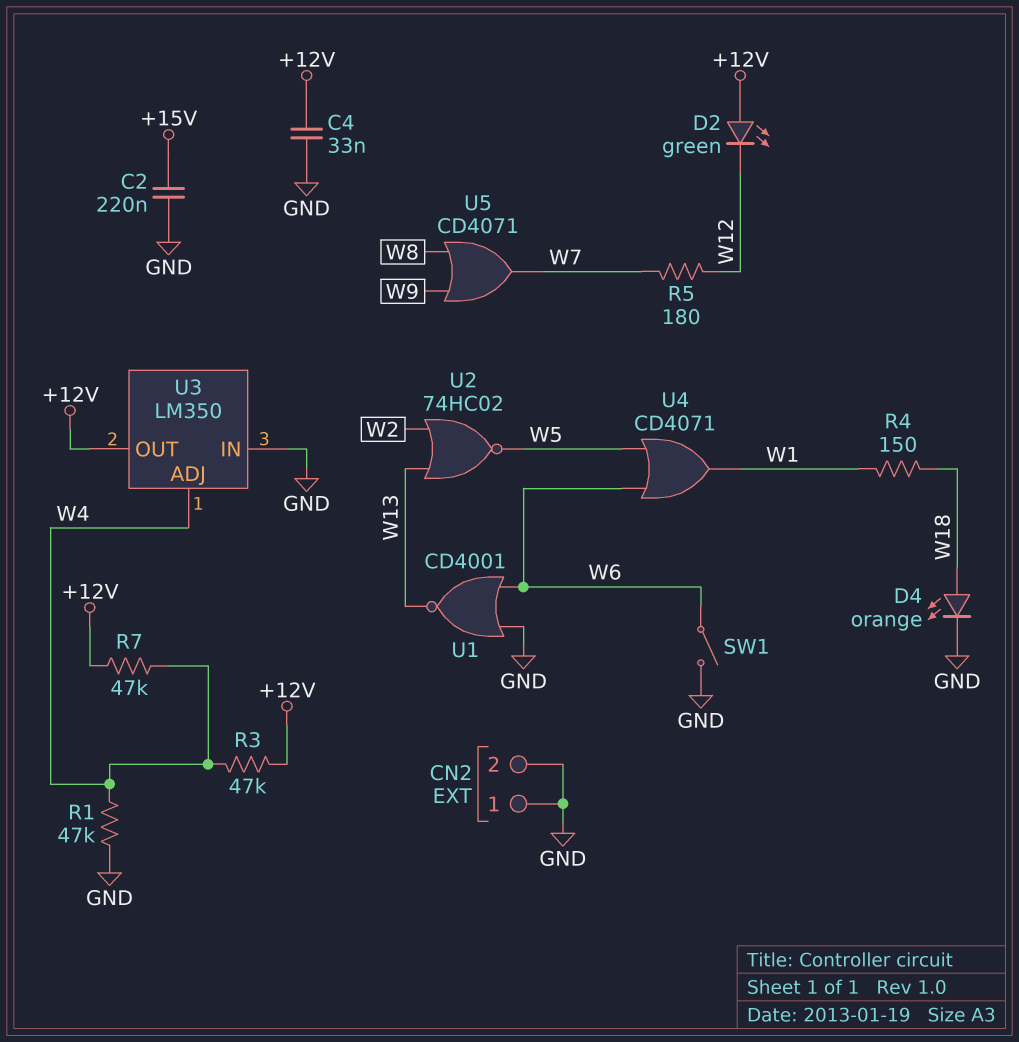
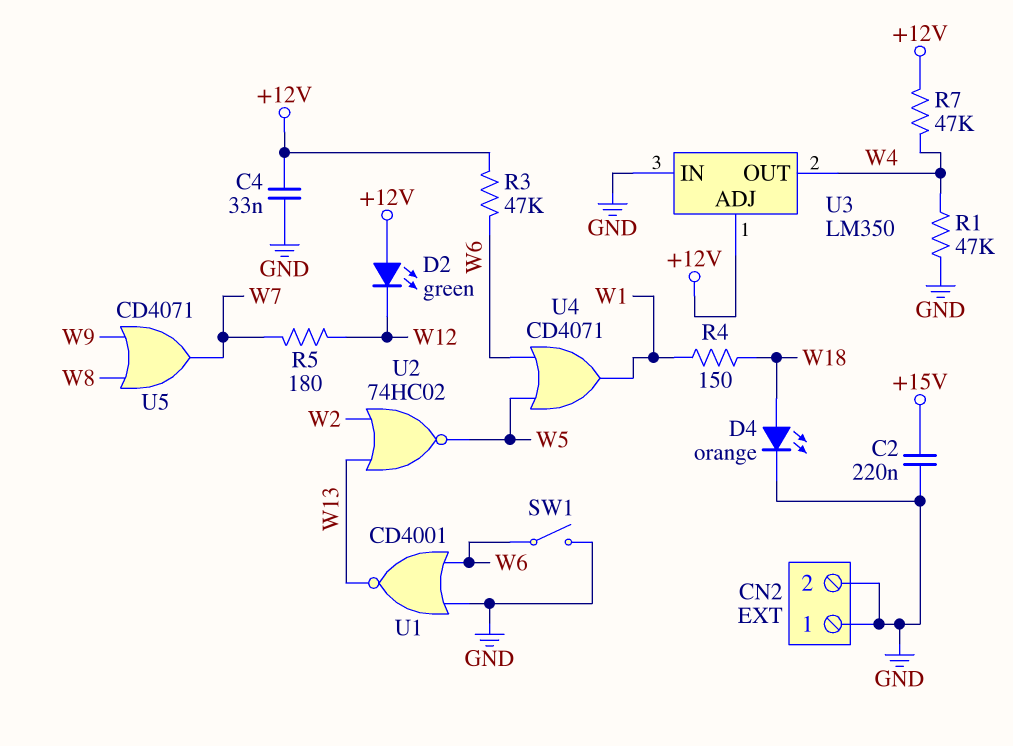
R3: 47k (+12V, W4) -> 47k (+12V, W6)
U3 pin ADJ: W4 -> +12V
U3 pin OUT: +12V -> W4

